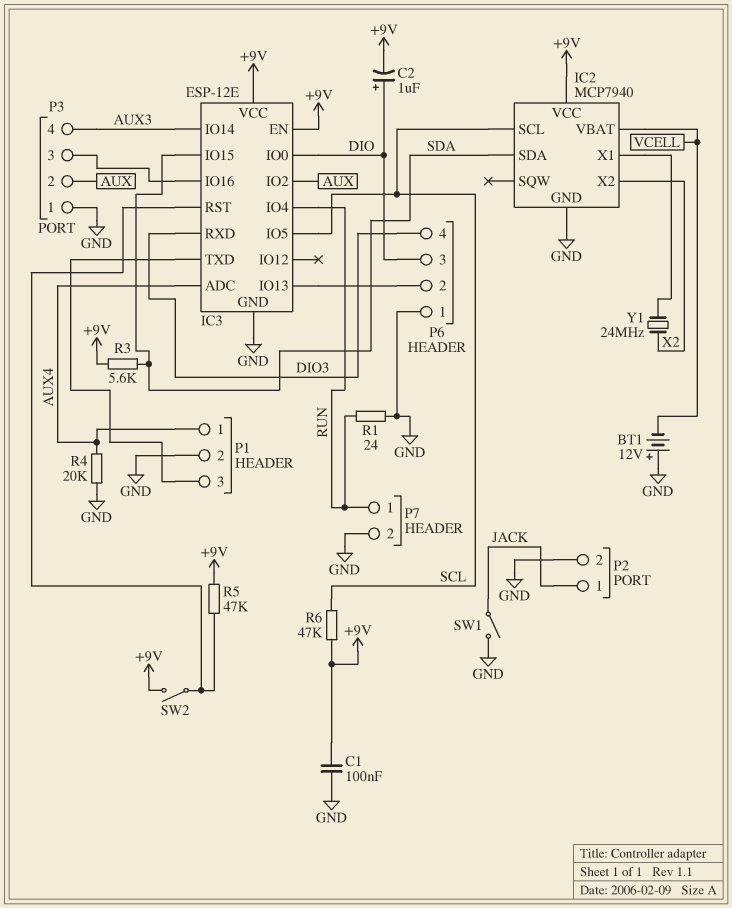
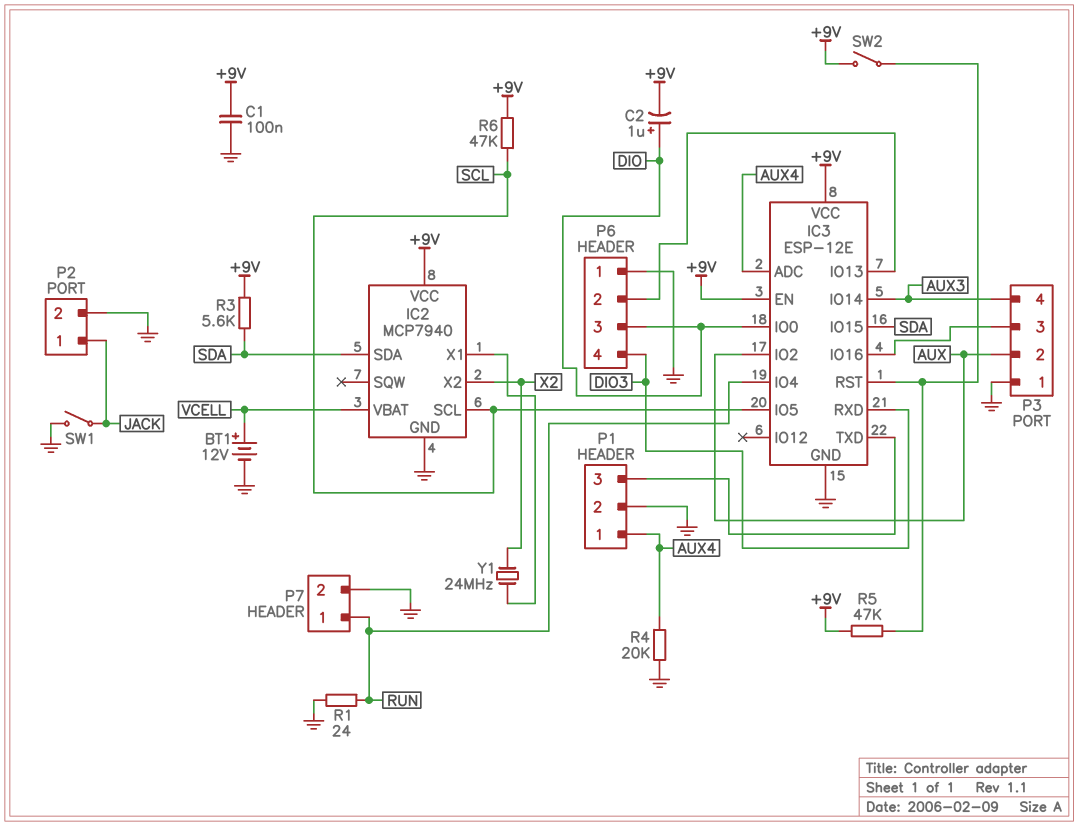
BT1: 12V (plus GND, minus VCELL) -> 12V (plus VCELL, minus GND)

